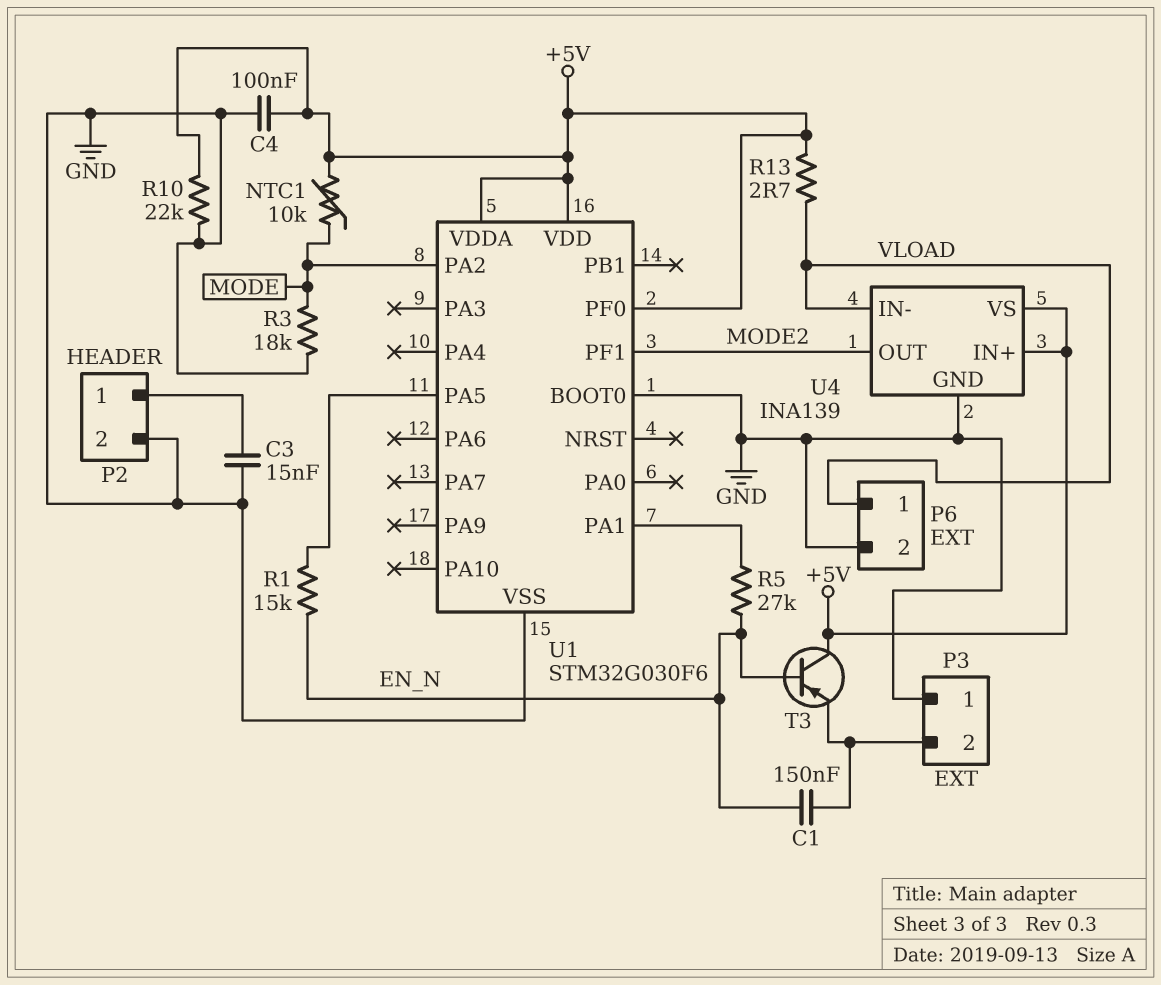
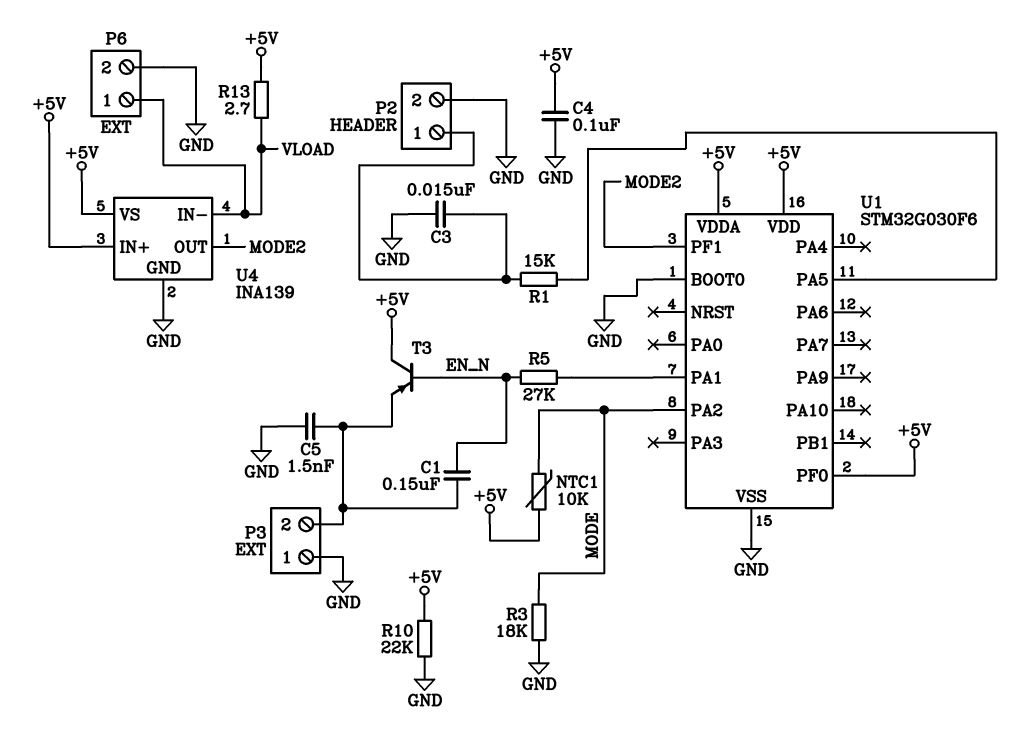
C5: none -> 1.5nF (GND, P3/2)
R1: 15k (EN_N, U1/PA5) -> 15k (P2/1, U1/PA5)

